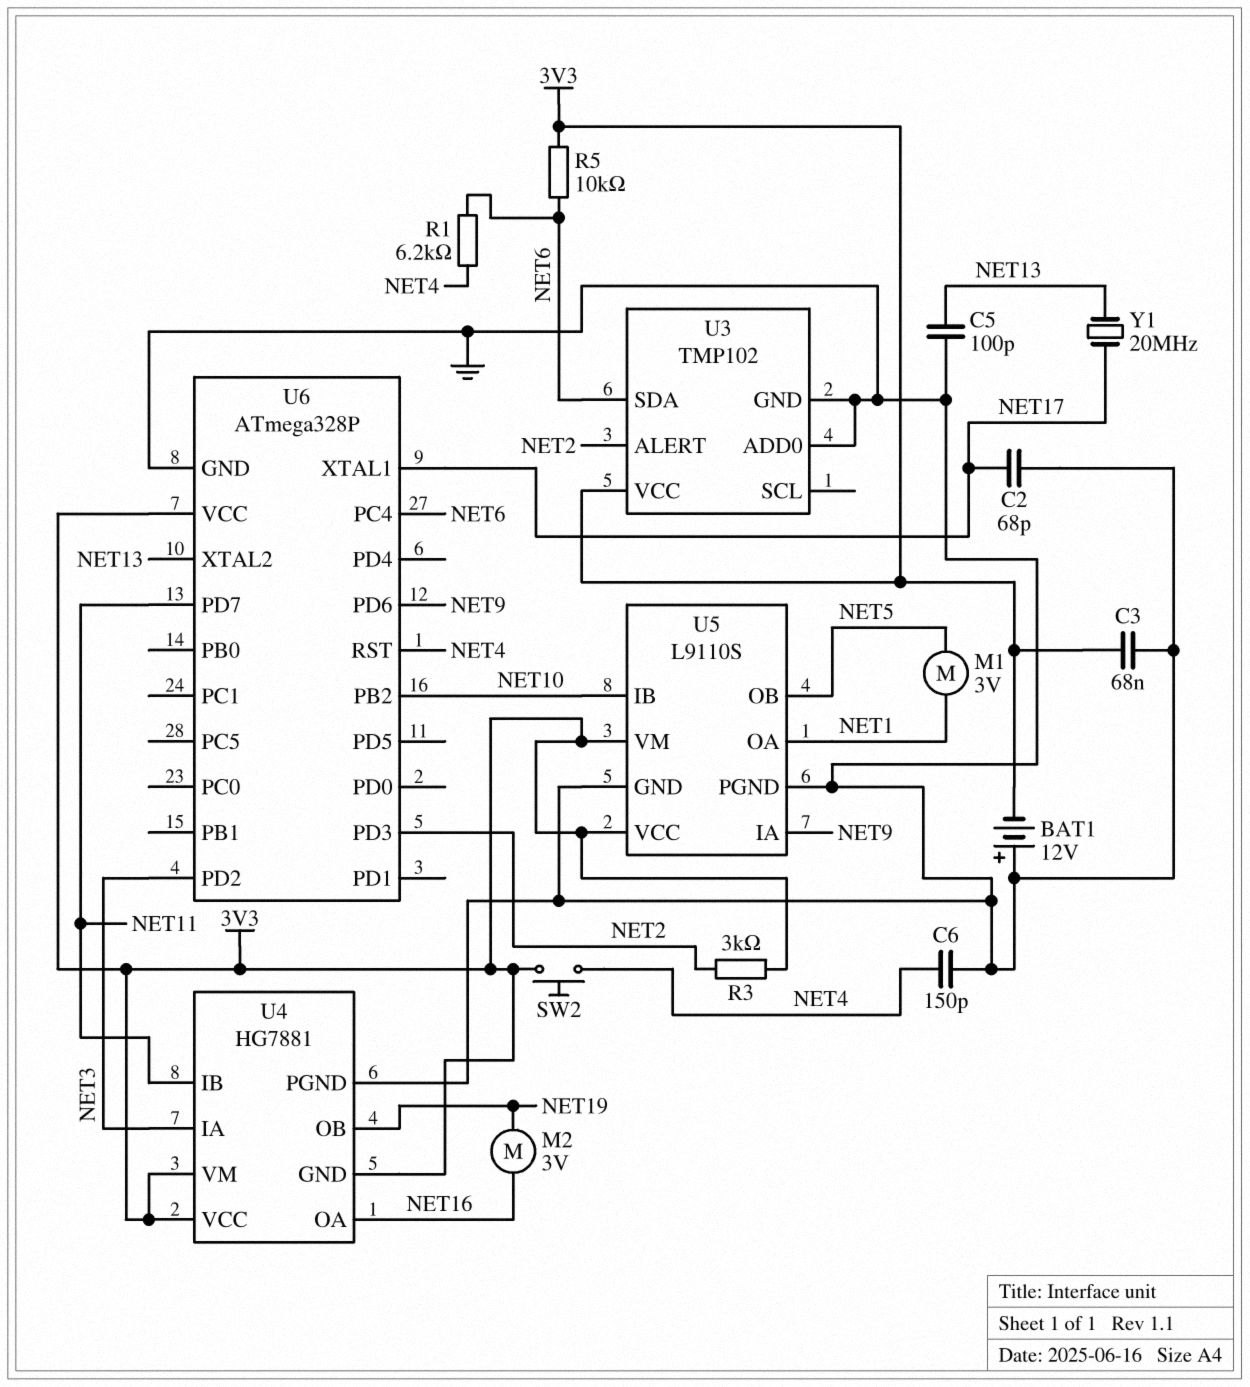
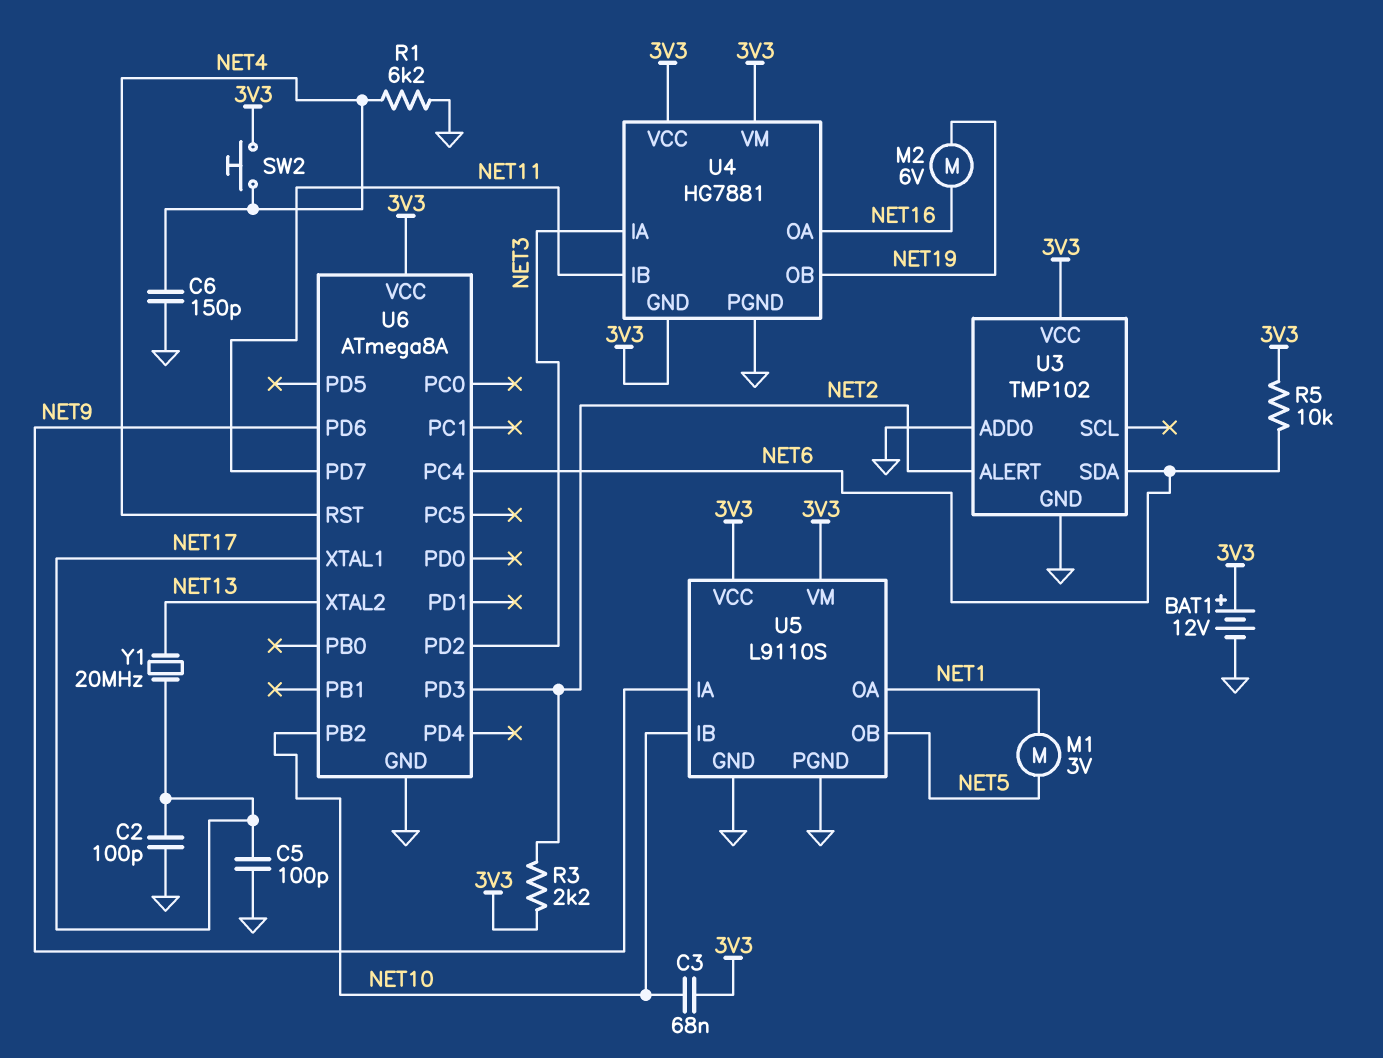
BAT1: 12V (plus GND, minus 3V3) -> 12V (plus 3V3, minus GND)
C2: 68pF (GND, NET17) -> 100pF (GND, NET17)
C3: 68nF (3V3, GND) -> 68nF (3V3, NET10)
C5: 100pF (GND, NET13) -> 100pF (GND, NET17)
M2: motor 3V (NET16, NET19) -> motor 6V (NET16, NET19)
R1: 6.2k (NET4, NET6) -> 6.2k (GND, NET4)
R3: 3k (3V3, NET2) -> 2.2k (3V3, NET2)
U6: ATmega328P -> ATmega8A

